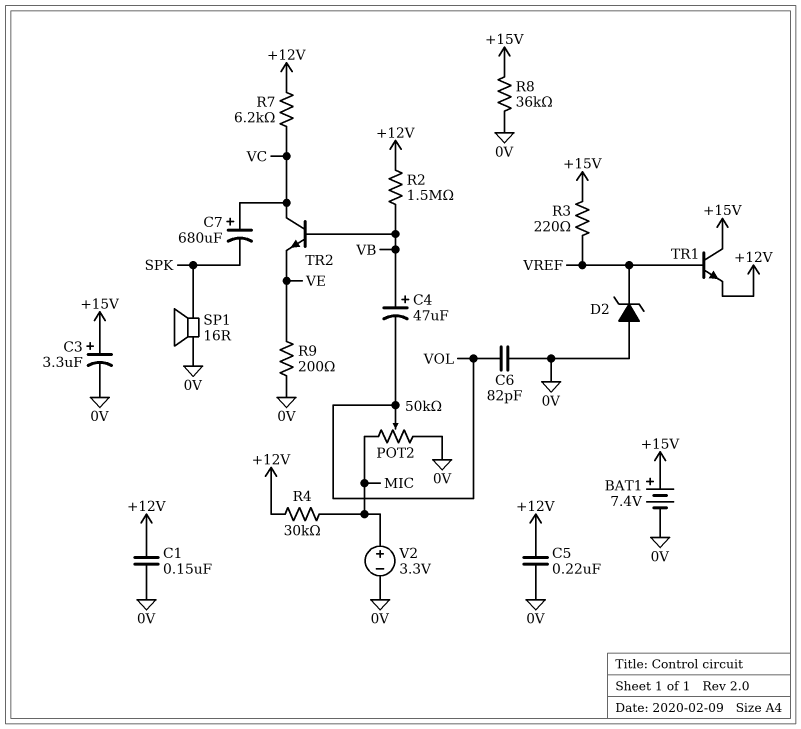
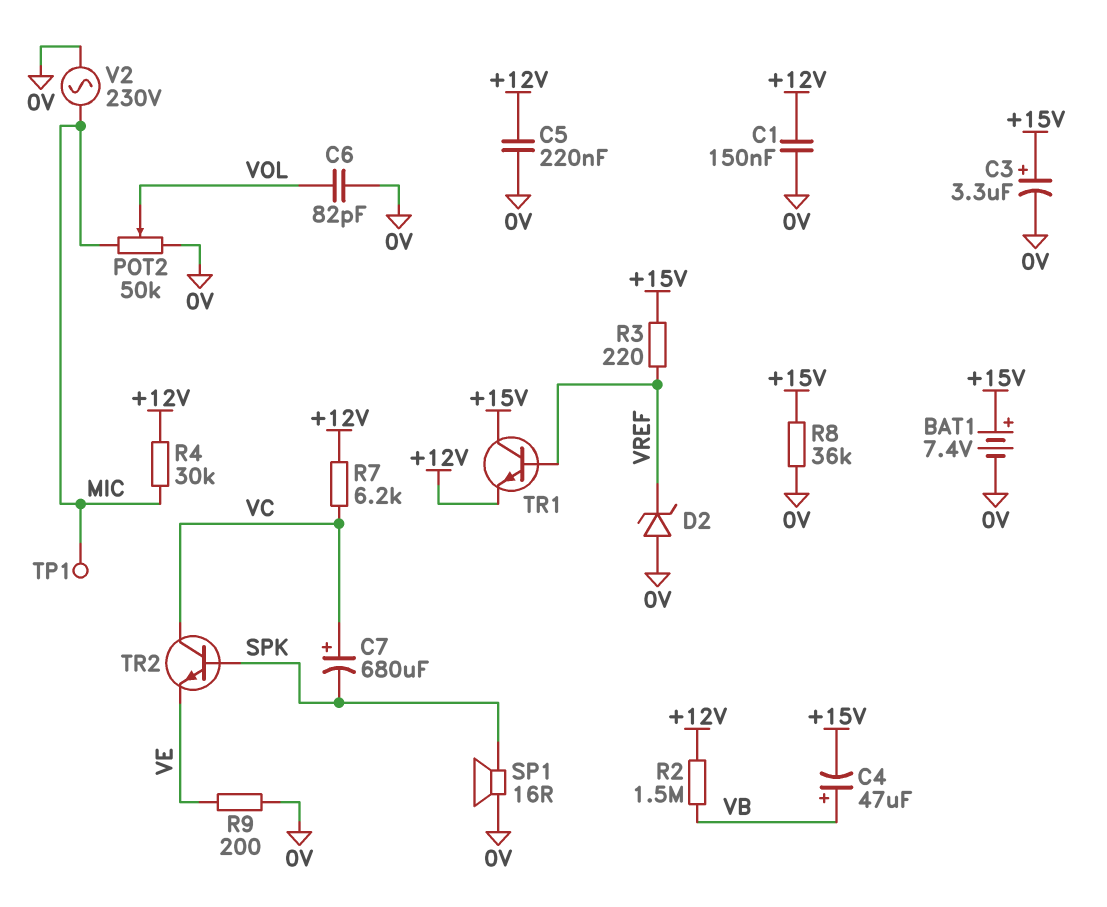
C4: 47uF (plus VB, minus VOL) -> 47uF (plus VB, minus +15V)
TP1: none -> test point (MIC)
TR2: NPN (B VB, C VC, E VE) -> NPN (B SPK, C VC, E VE)
V2: 3.3V (plus MIC, minus 0V) -> AC 230V (0V, MIC)

